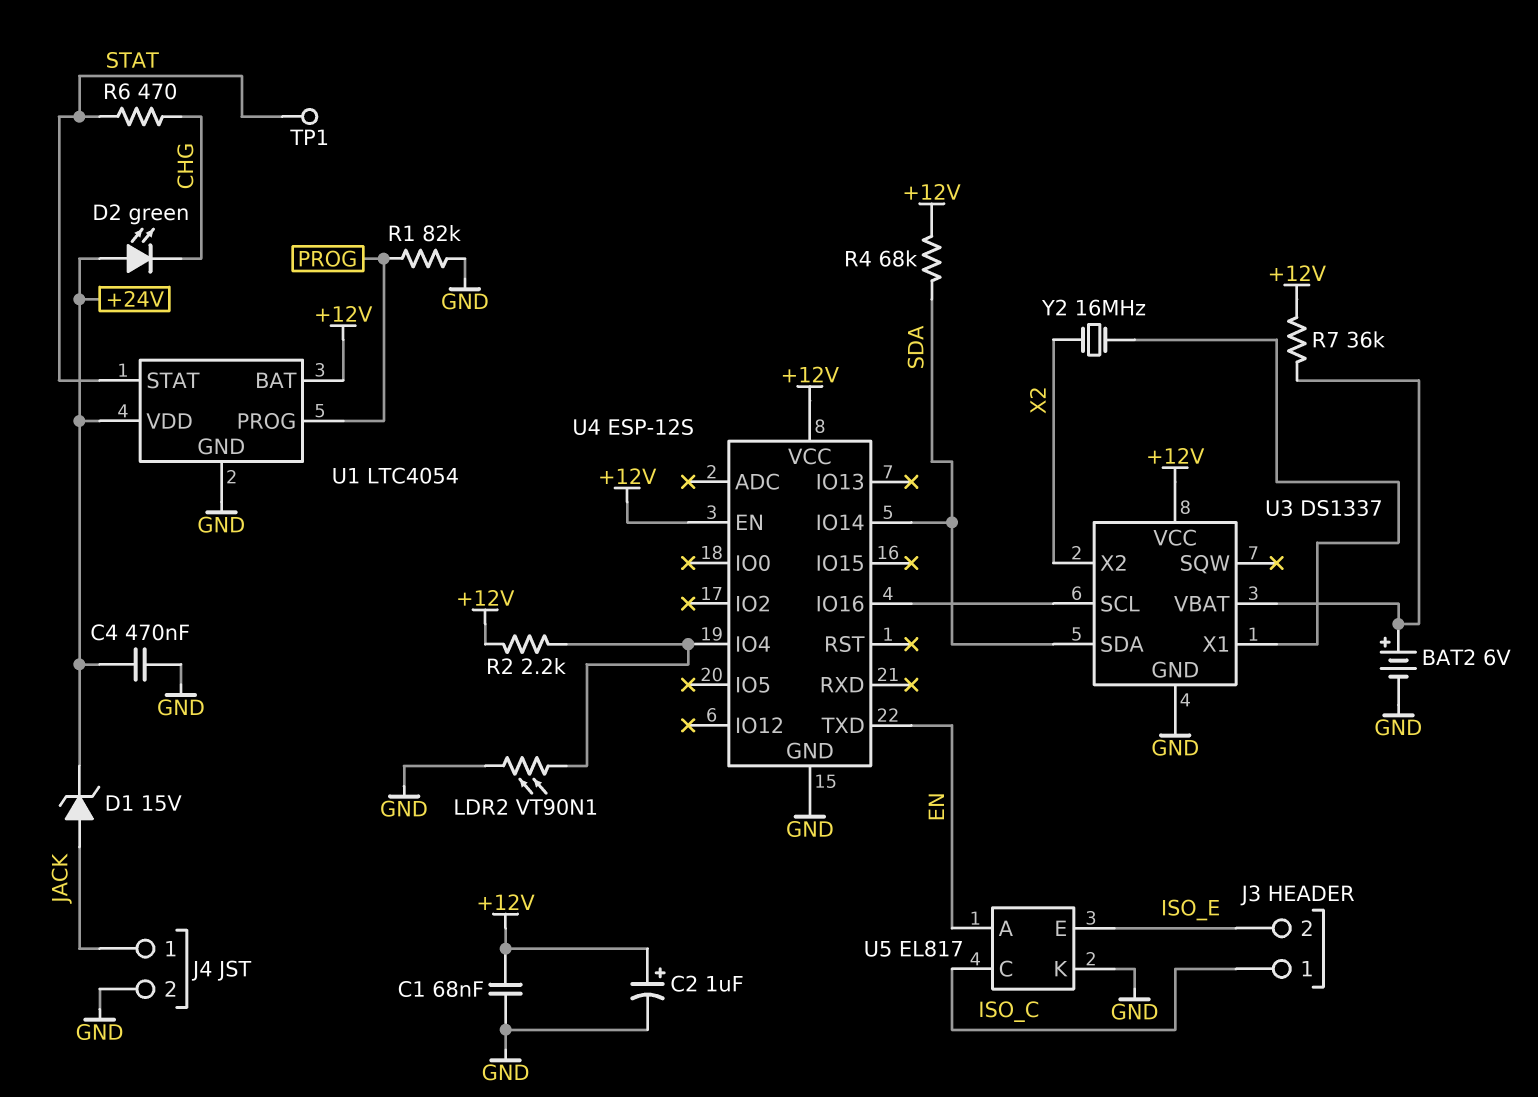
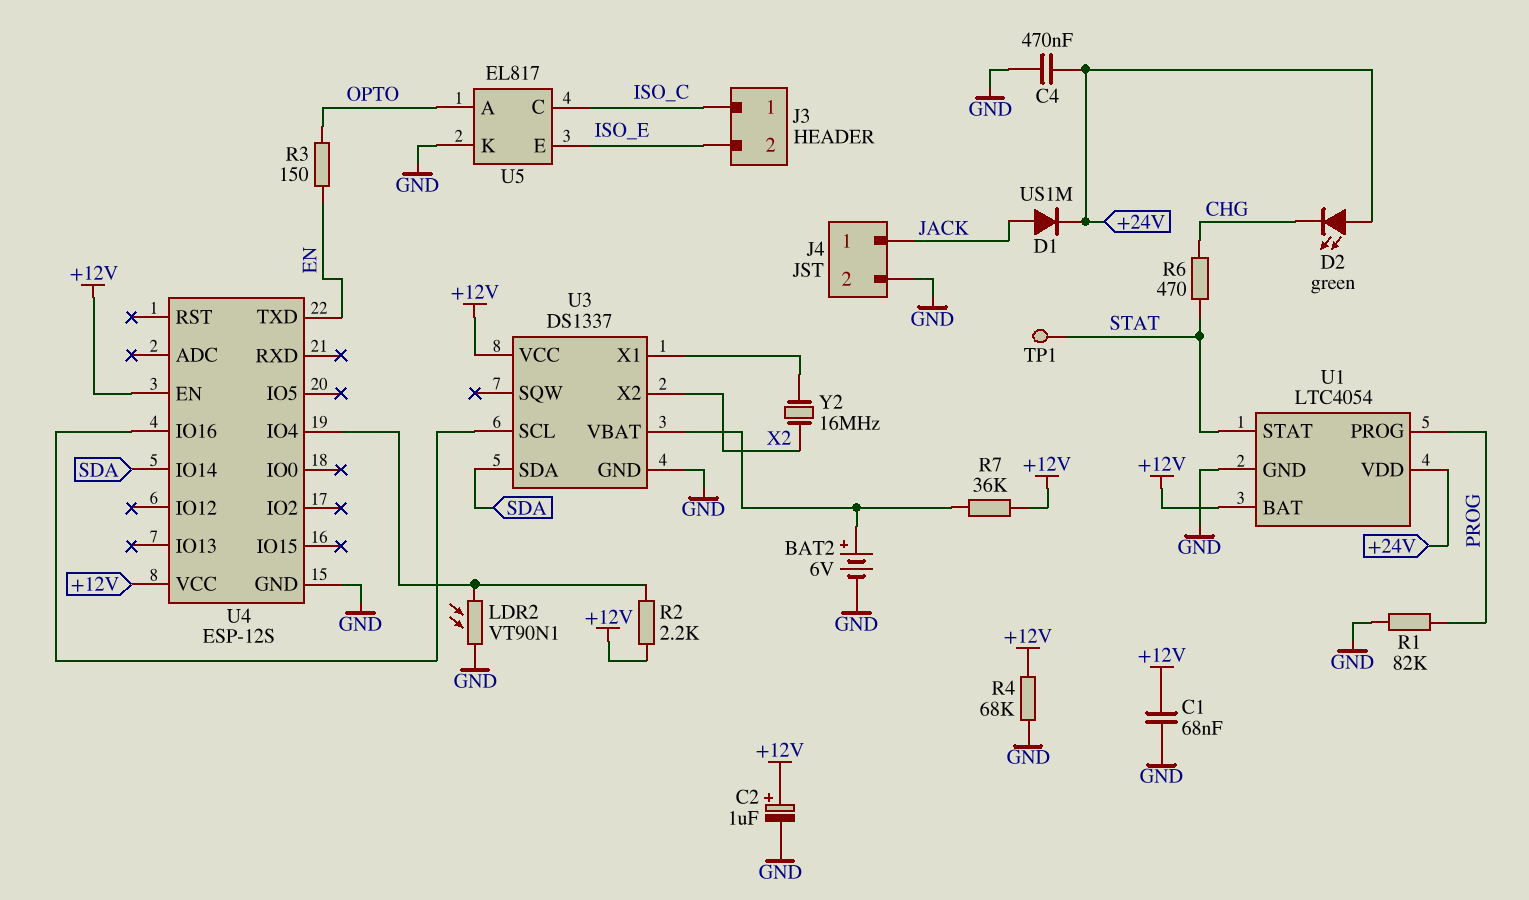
D1: zener 15V (A JACK, K +24V) -> diode US1M (A JACK, K +24V)
R3: none -> 150 (EN, OPTO)
R4: 68k (+12V, SDA) -> 68k (+12V, GND)
U5 pin A: EN -> OPTO

